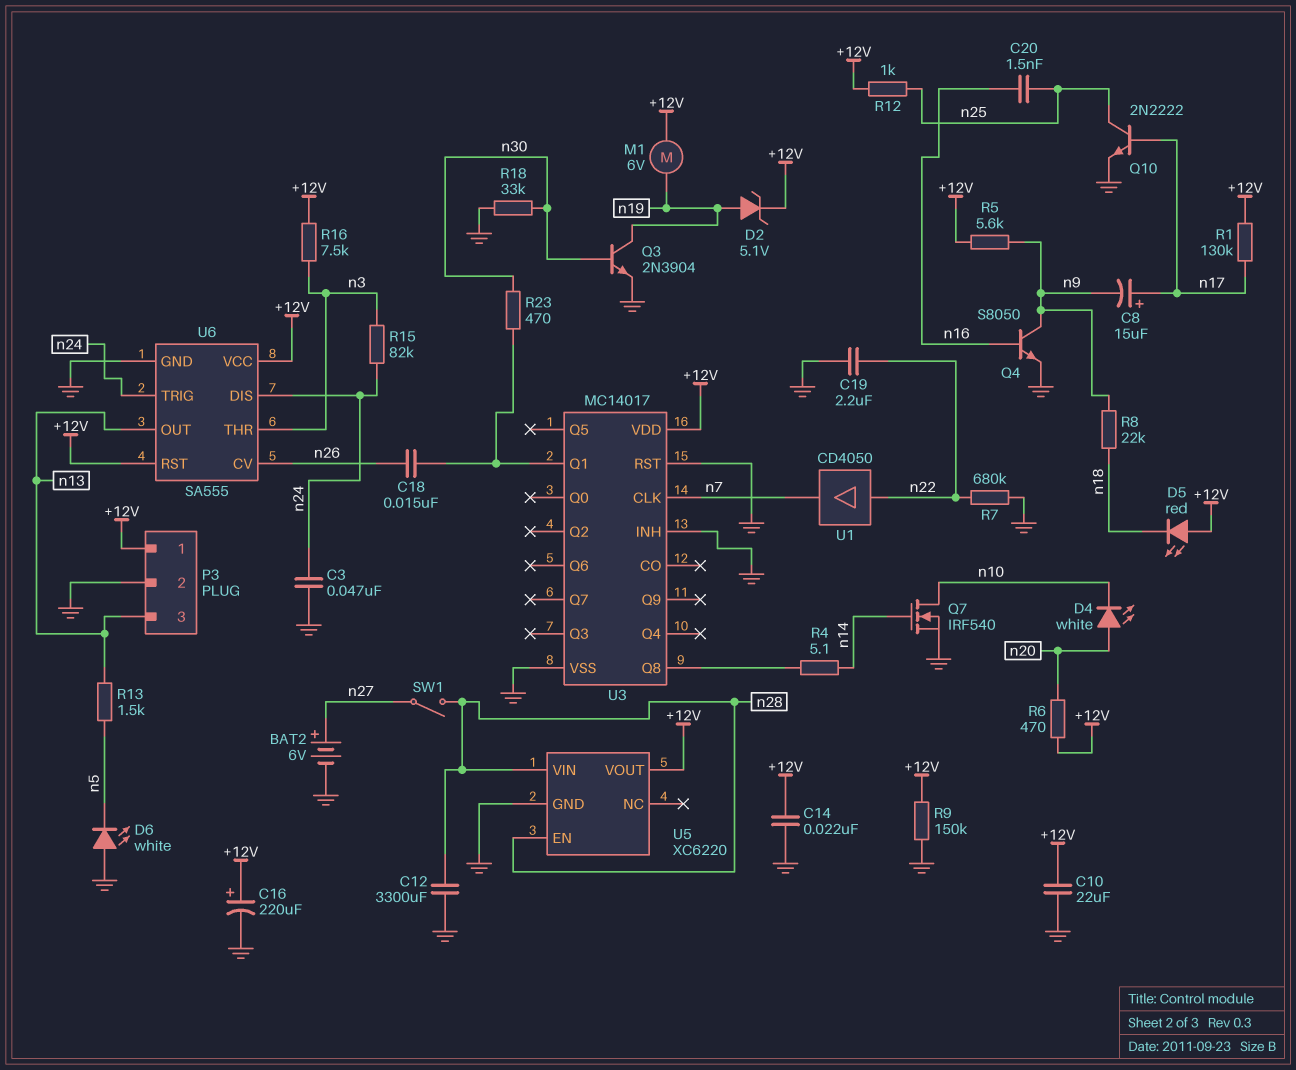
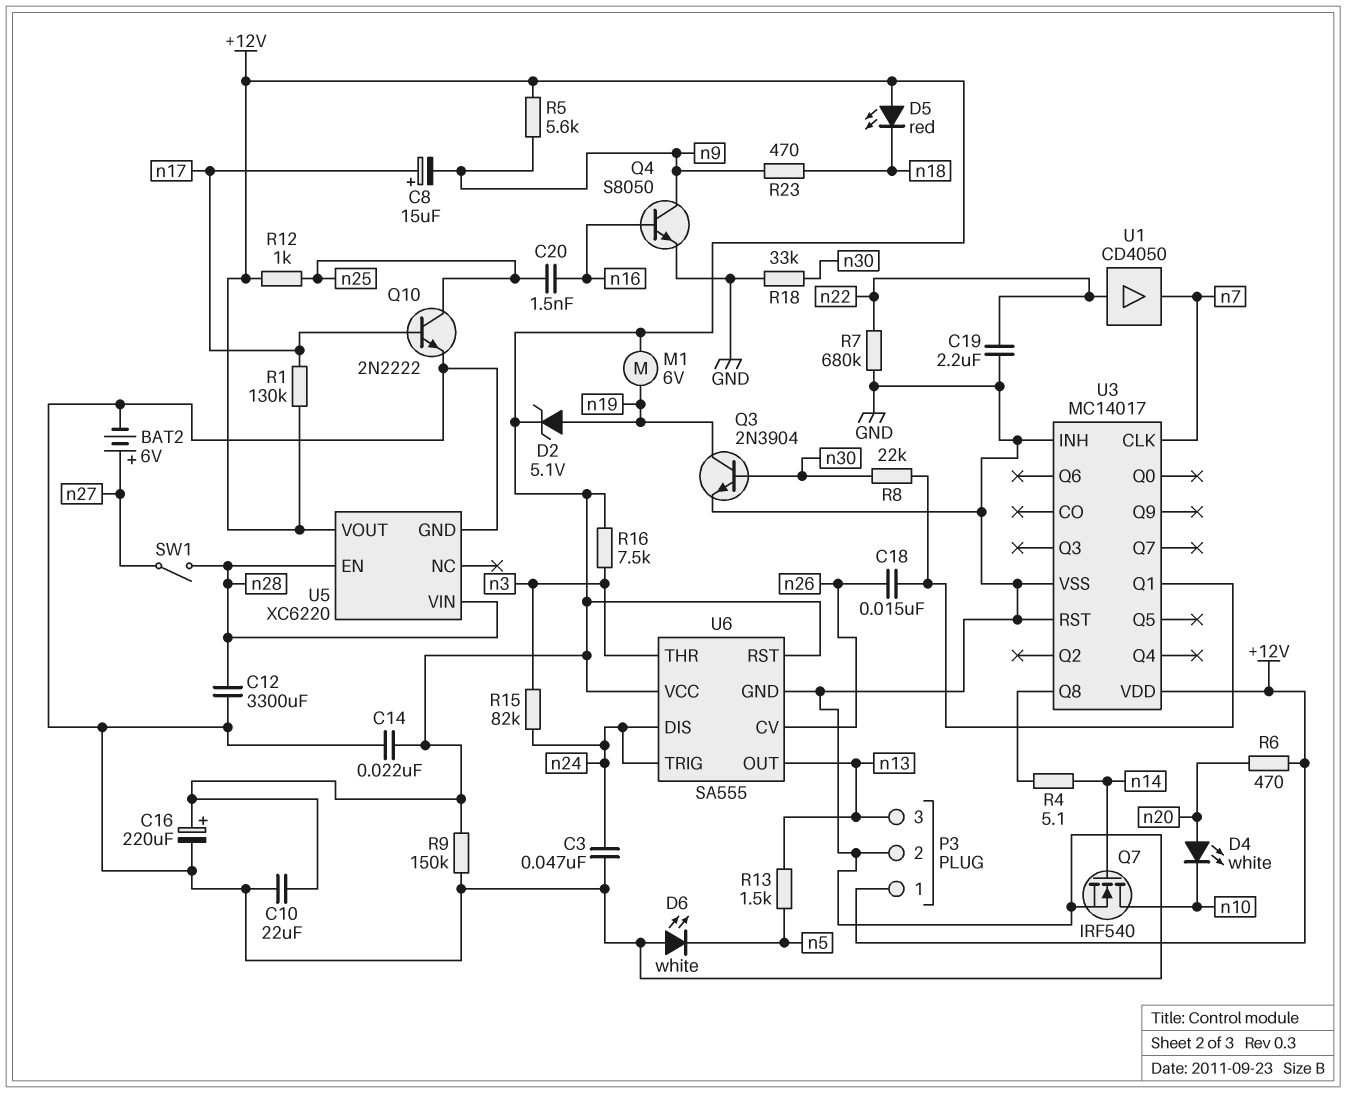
R8: 22k (n9, n18) -> 22k (U3/Q1, n30)
R23: 470 (U3/Q1, n30) -> 470 (n9, n18)

